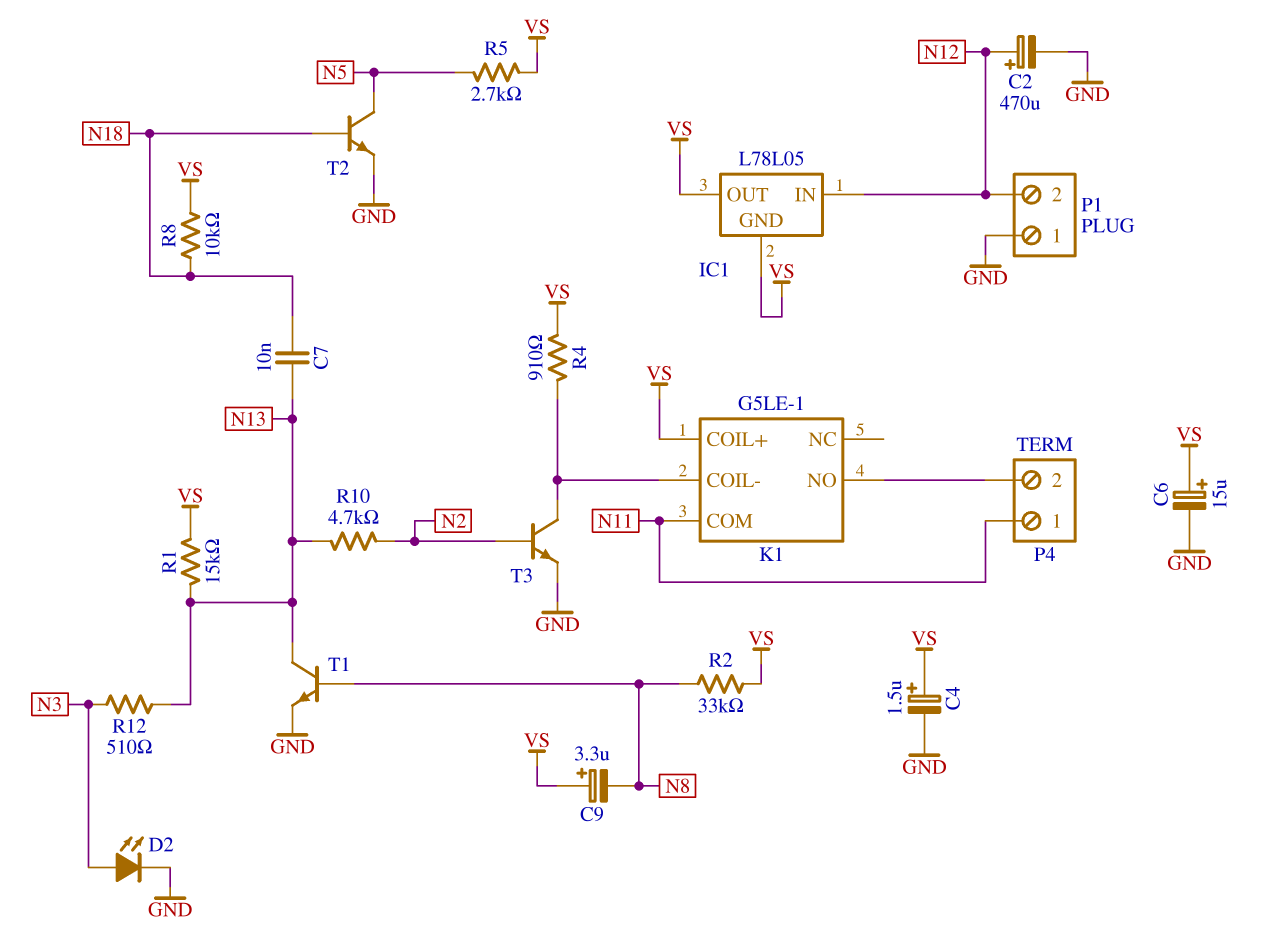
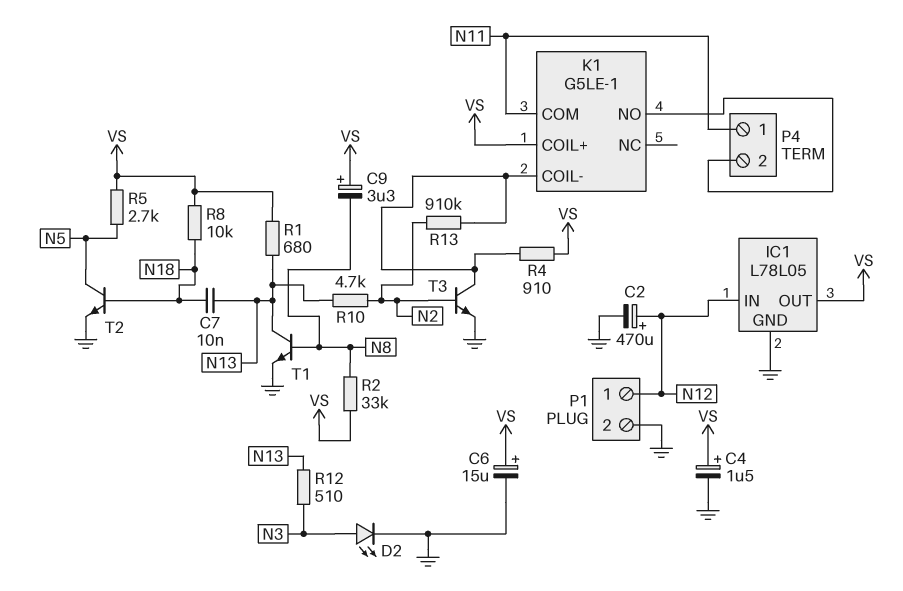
IC1 pin GND: VS -> GND
P1 pin 1: GND -> N12
P1 pin 2: N12 -> GND
R1: 15k (N13, VS) -> 680 (N13, VS)
R13: none -> 910k (K1/COIL-, N2)

